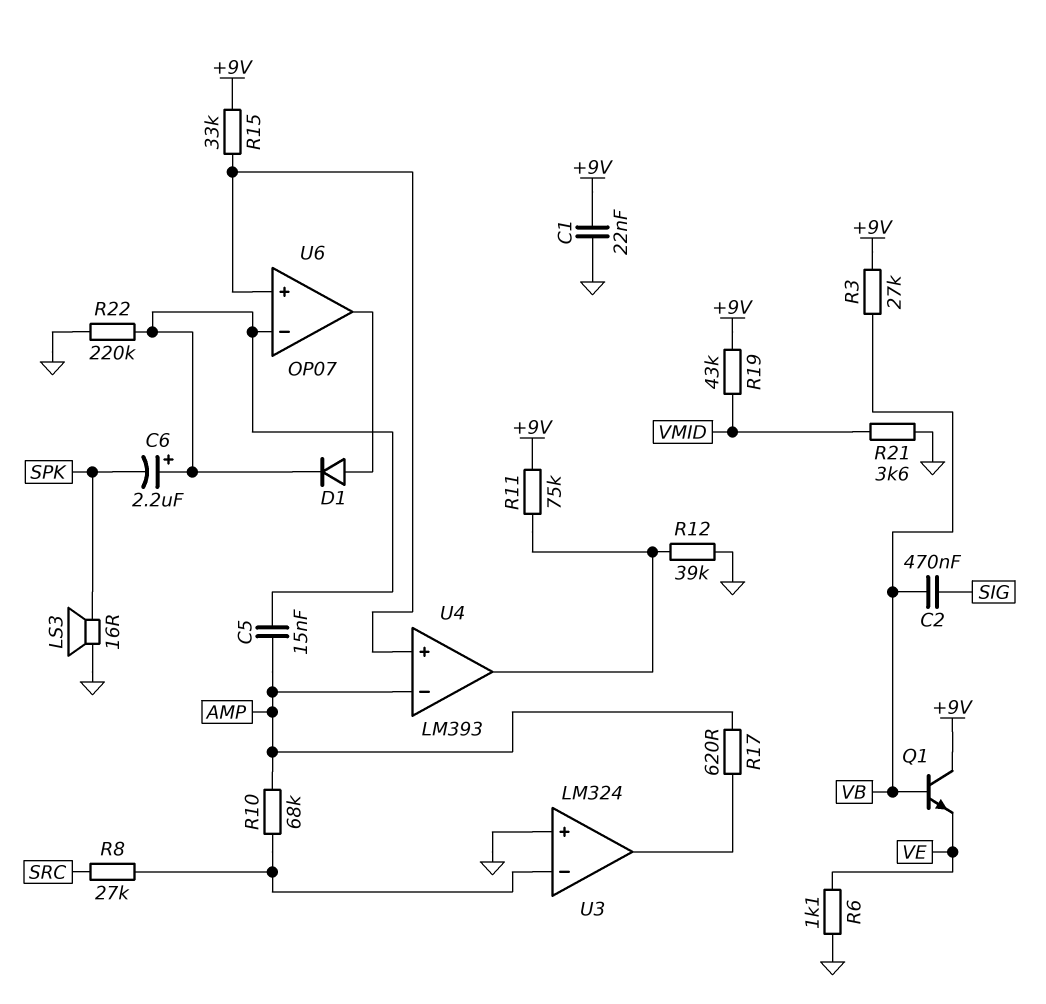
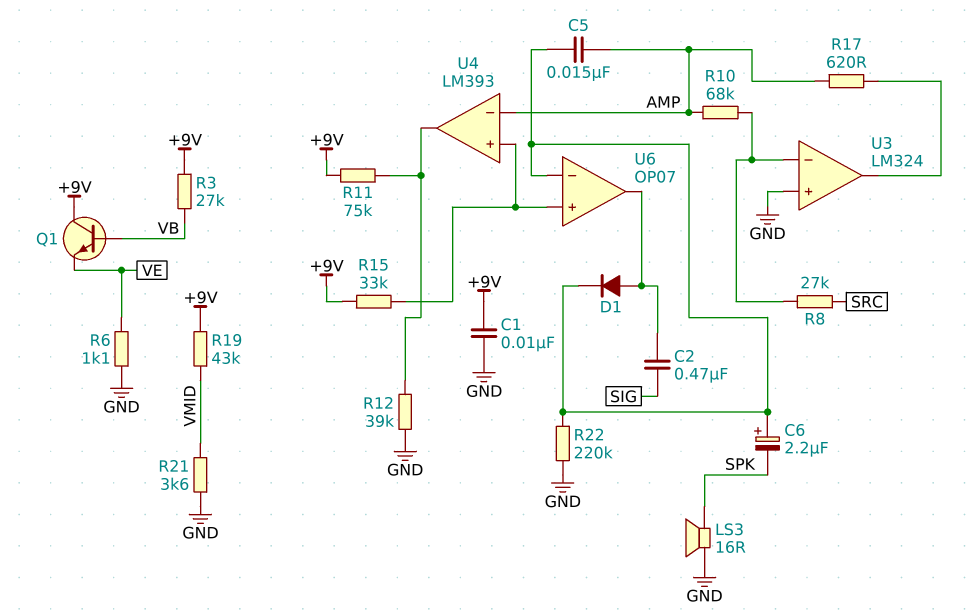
C1: 22nF (+9V, GND) -> 10nF (+9V, GND)
C2: 470nF (SIG, VB) -> 470nF (SIG, U6/out)

